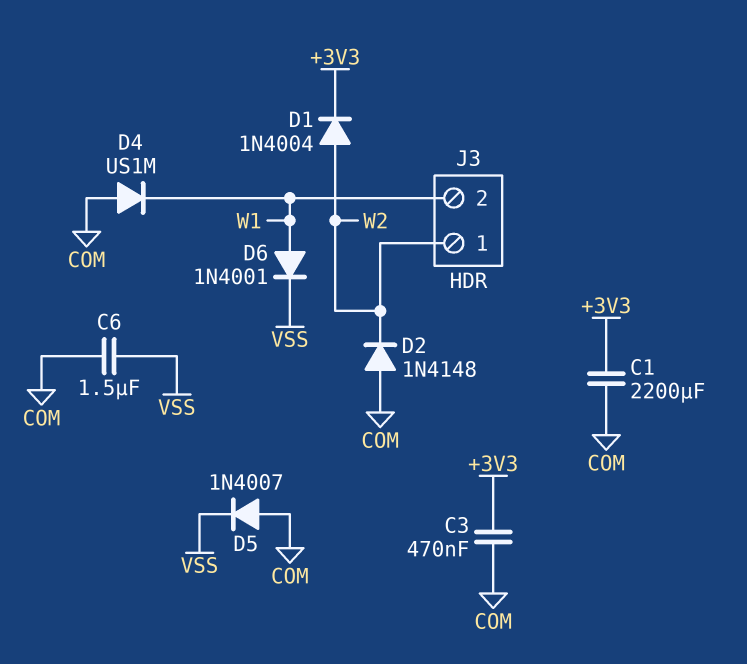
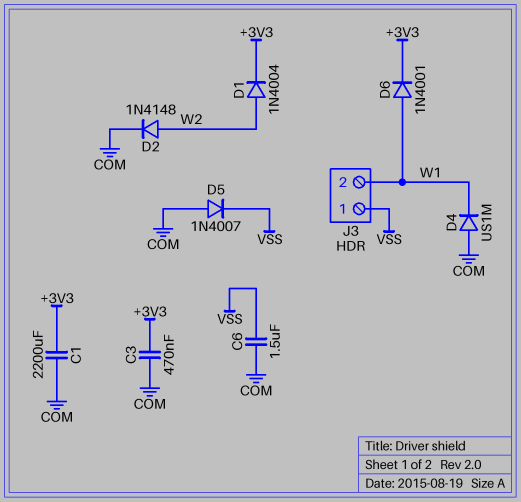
D2: diode 1N4148 (A COM, K W2) -> diode 1N4148 (A W2, K COM)
D6: diode 1N4001 (A W1, K VSS) -> diode 1N4001 (A W1, K +3V3)
J3 pin 1: W2 -> VSS

